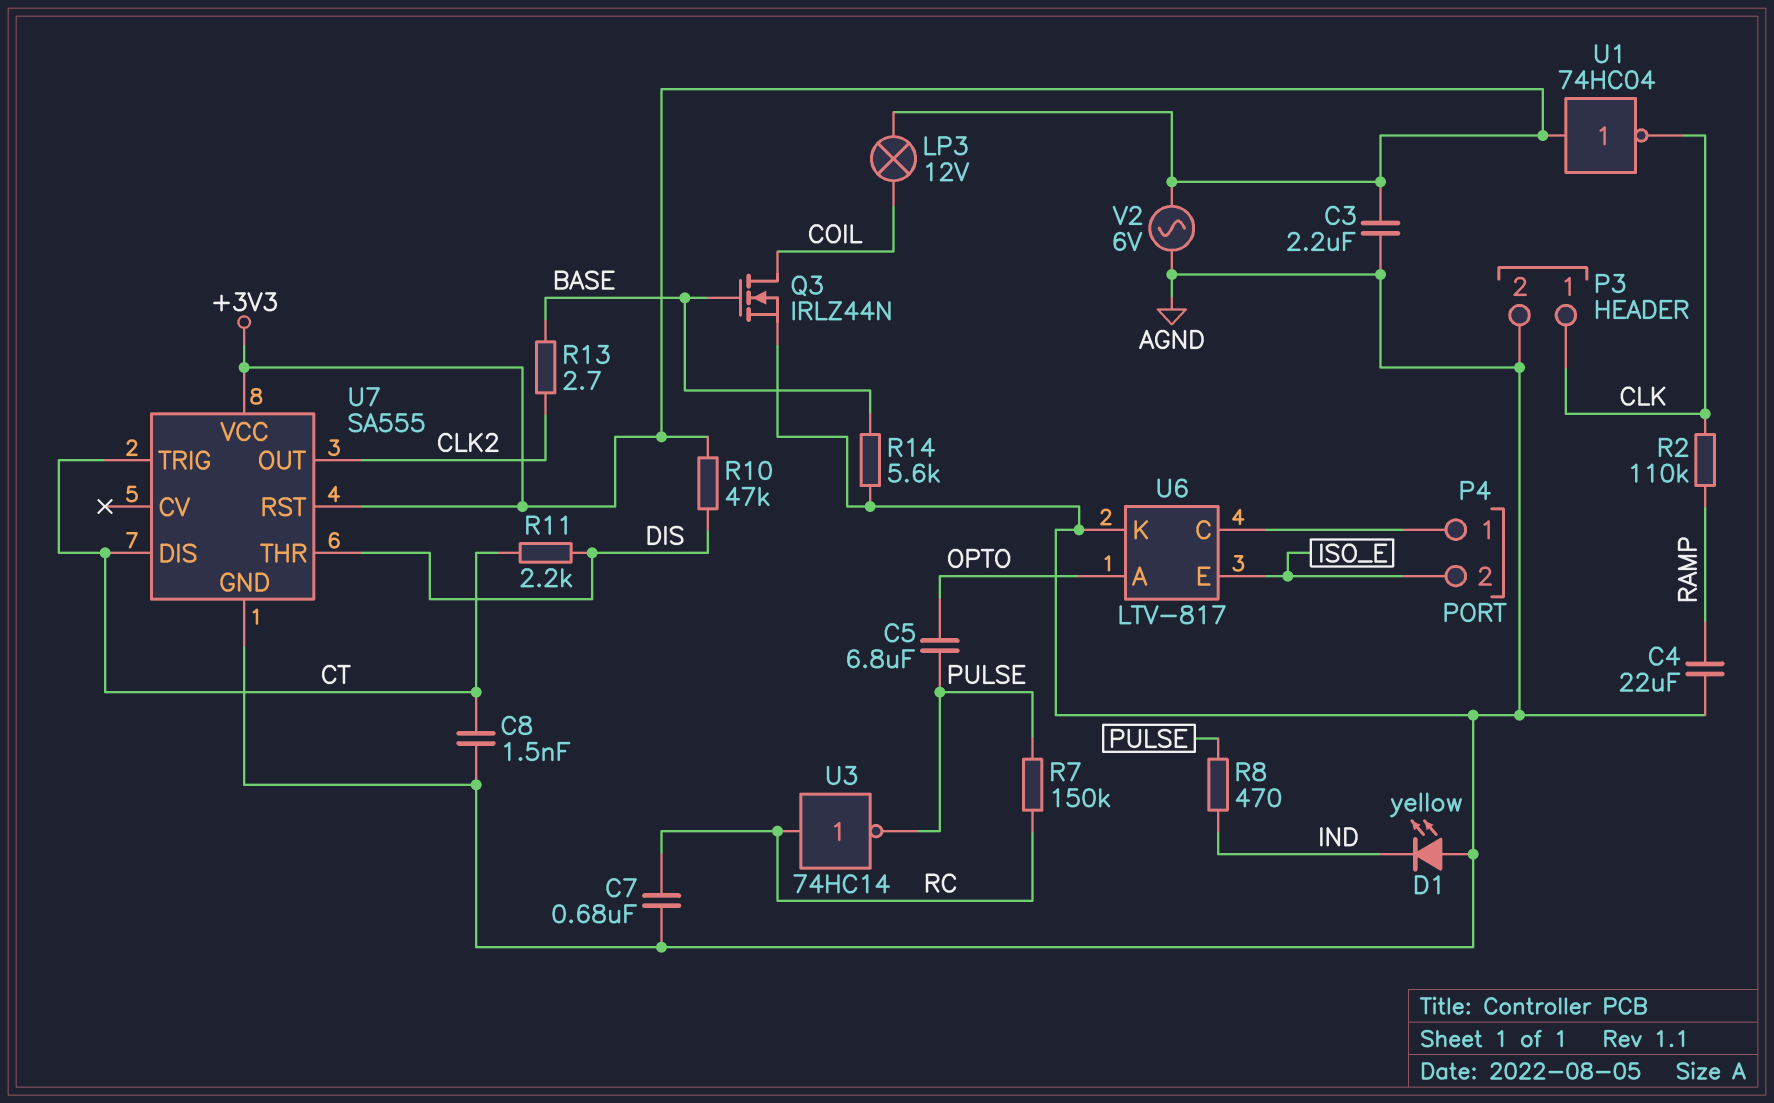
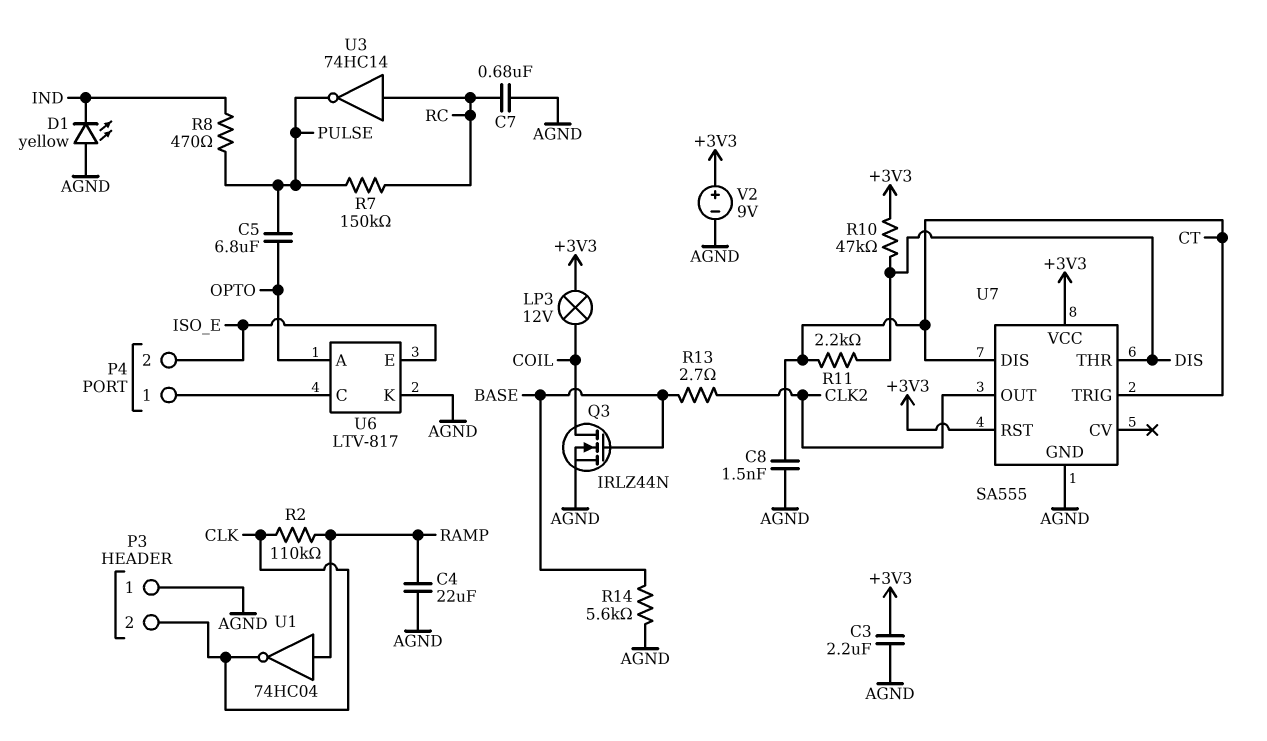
P3 pin 1: CLK -> AGND
P3 pin 2: AGND -> CLK
U1: NOT 74HC04 (in +3V3, out CLK) -> NOT 74HC04 (in RAMP, out CLK)
V2: AC 6V (+3V3, AGND) -> 9V (plus +3V3, minus AGND)

